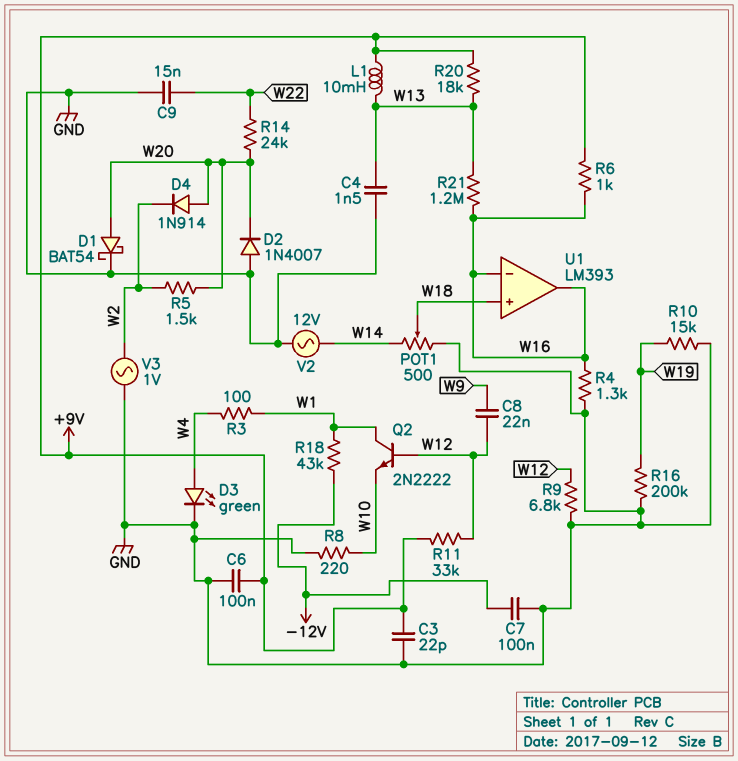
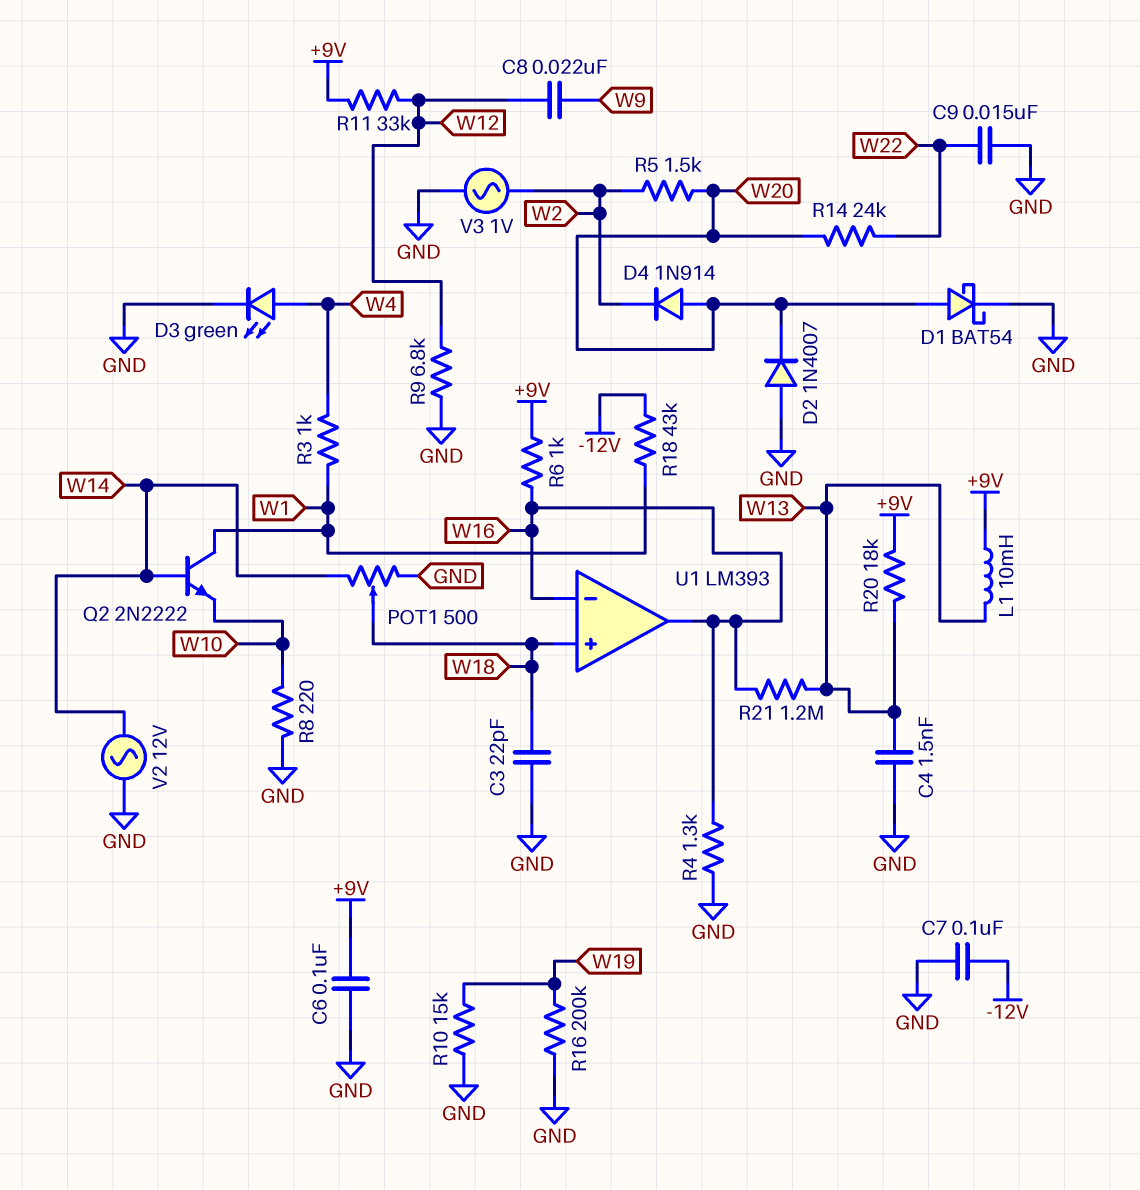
C3: 22pF (+9V, GND) -> 22pF (GND, W18)
Q2: NPN 2N2222 (B W12, C W1, E W10) -> NPN 2N2222 (B W14, C W1, E W10)
R3: 100 (W1, W4) -> 1k (W1, W4)

